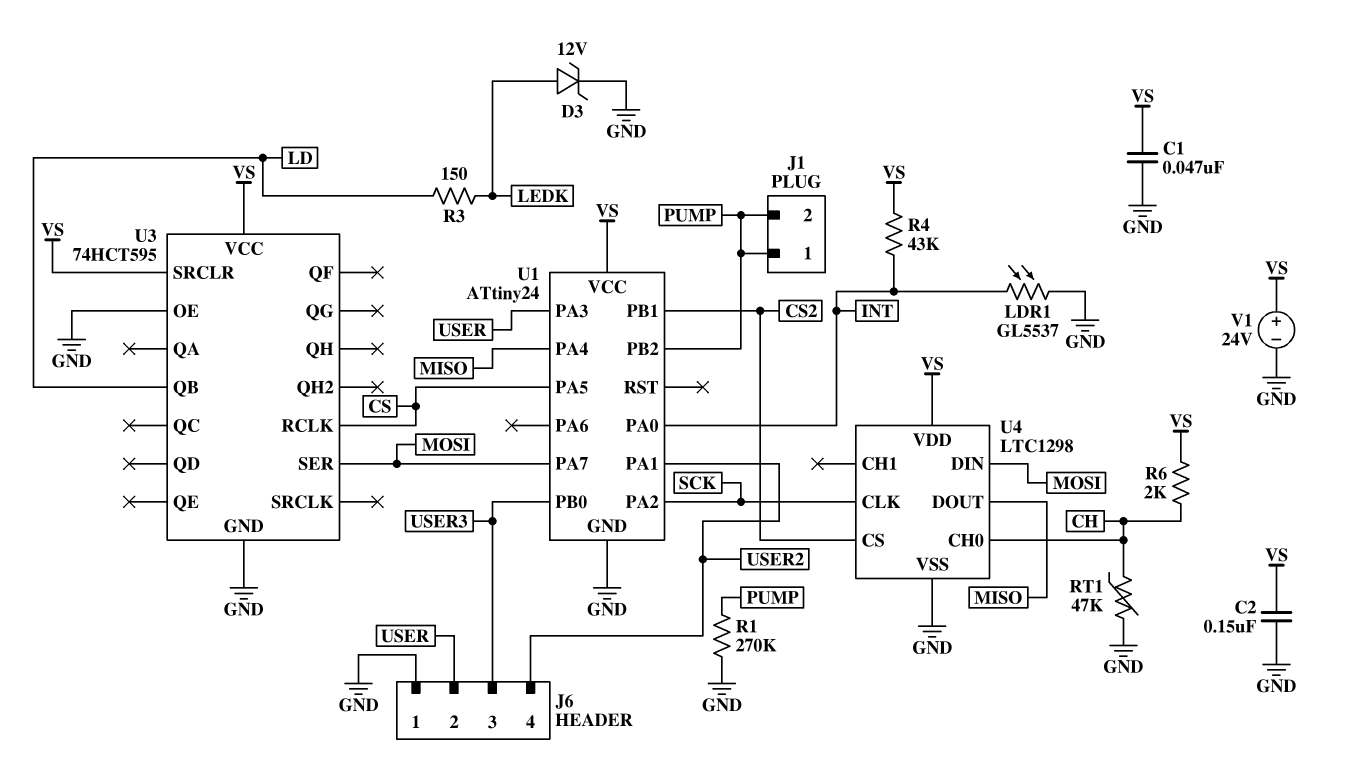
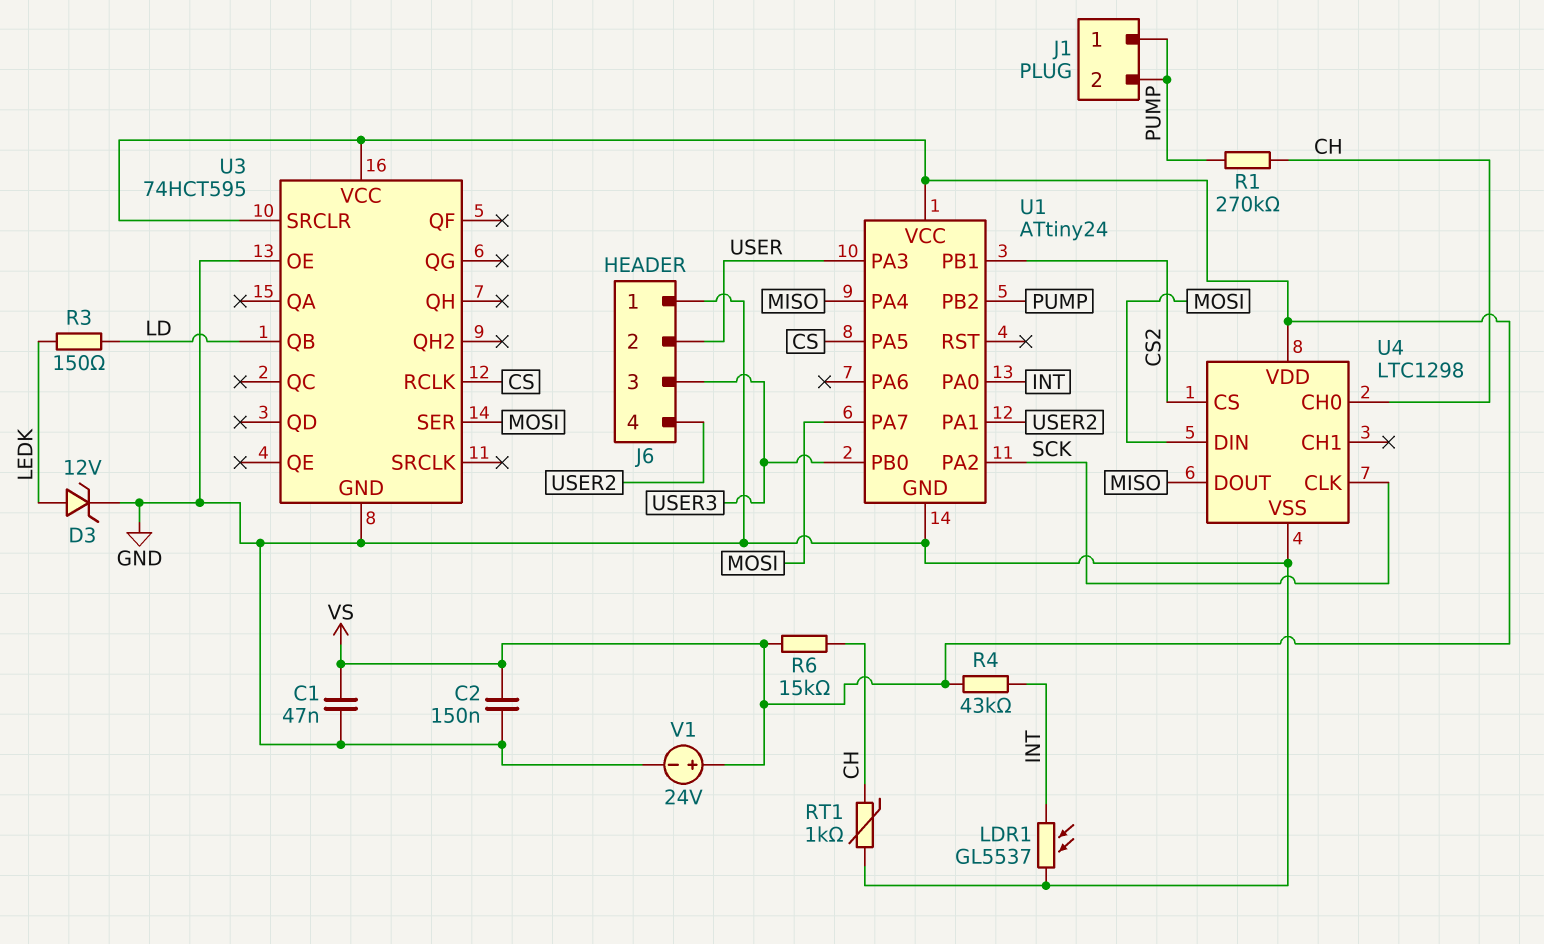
R1: 270k (GND, PUMP) -> 270k (CH, PUMP)
R6: 2k (CH, VS) -> 15k (CH, VS)
RT1: 47k (CH, GND) -> 1k (CH, GND)

